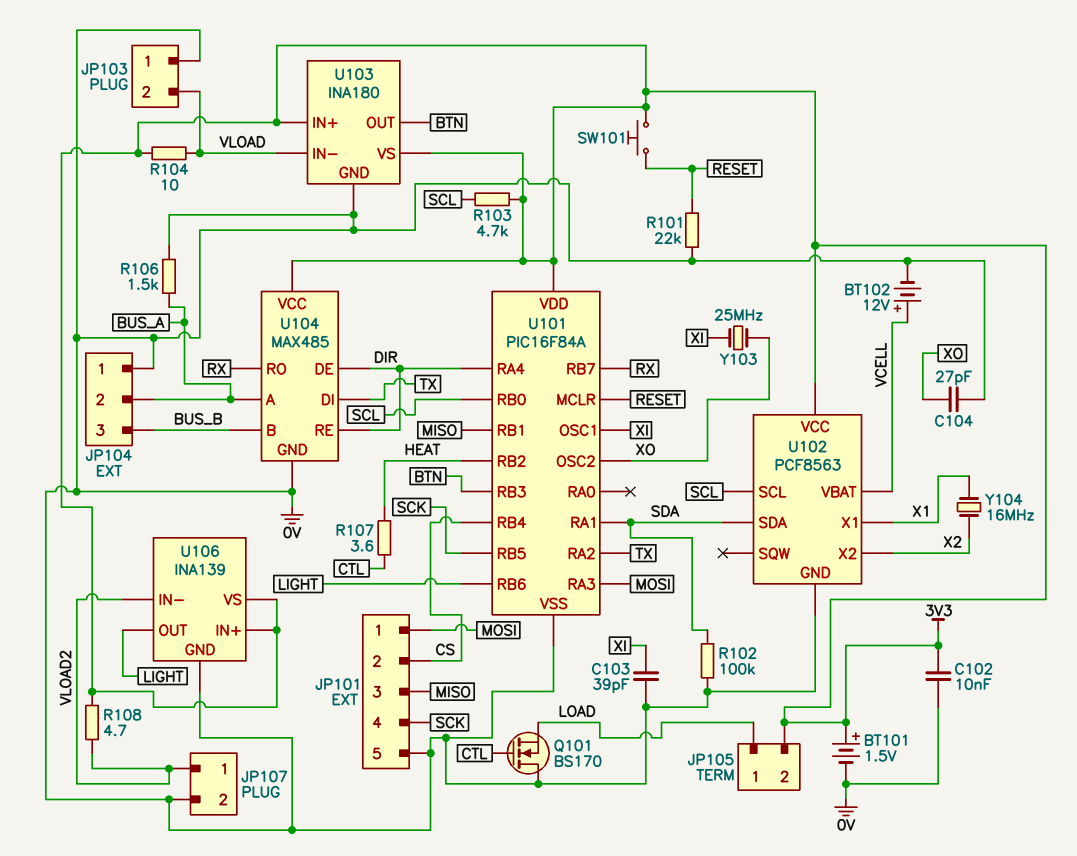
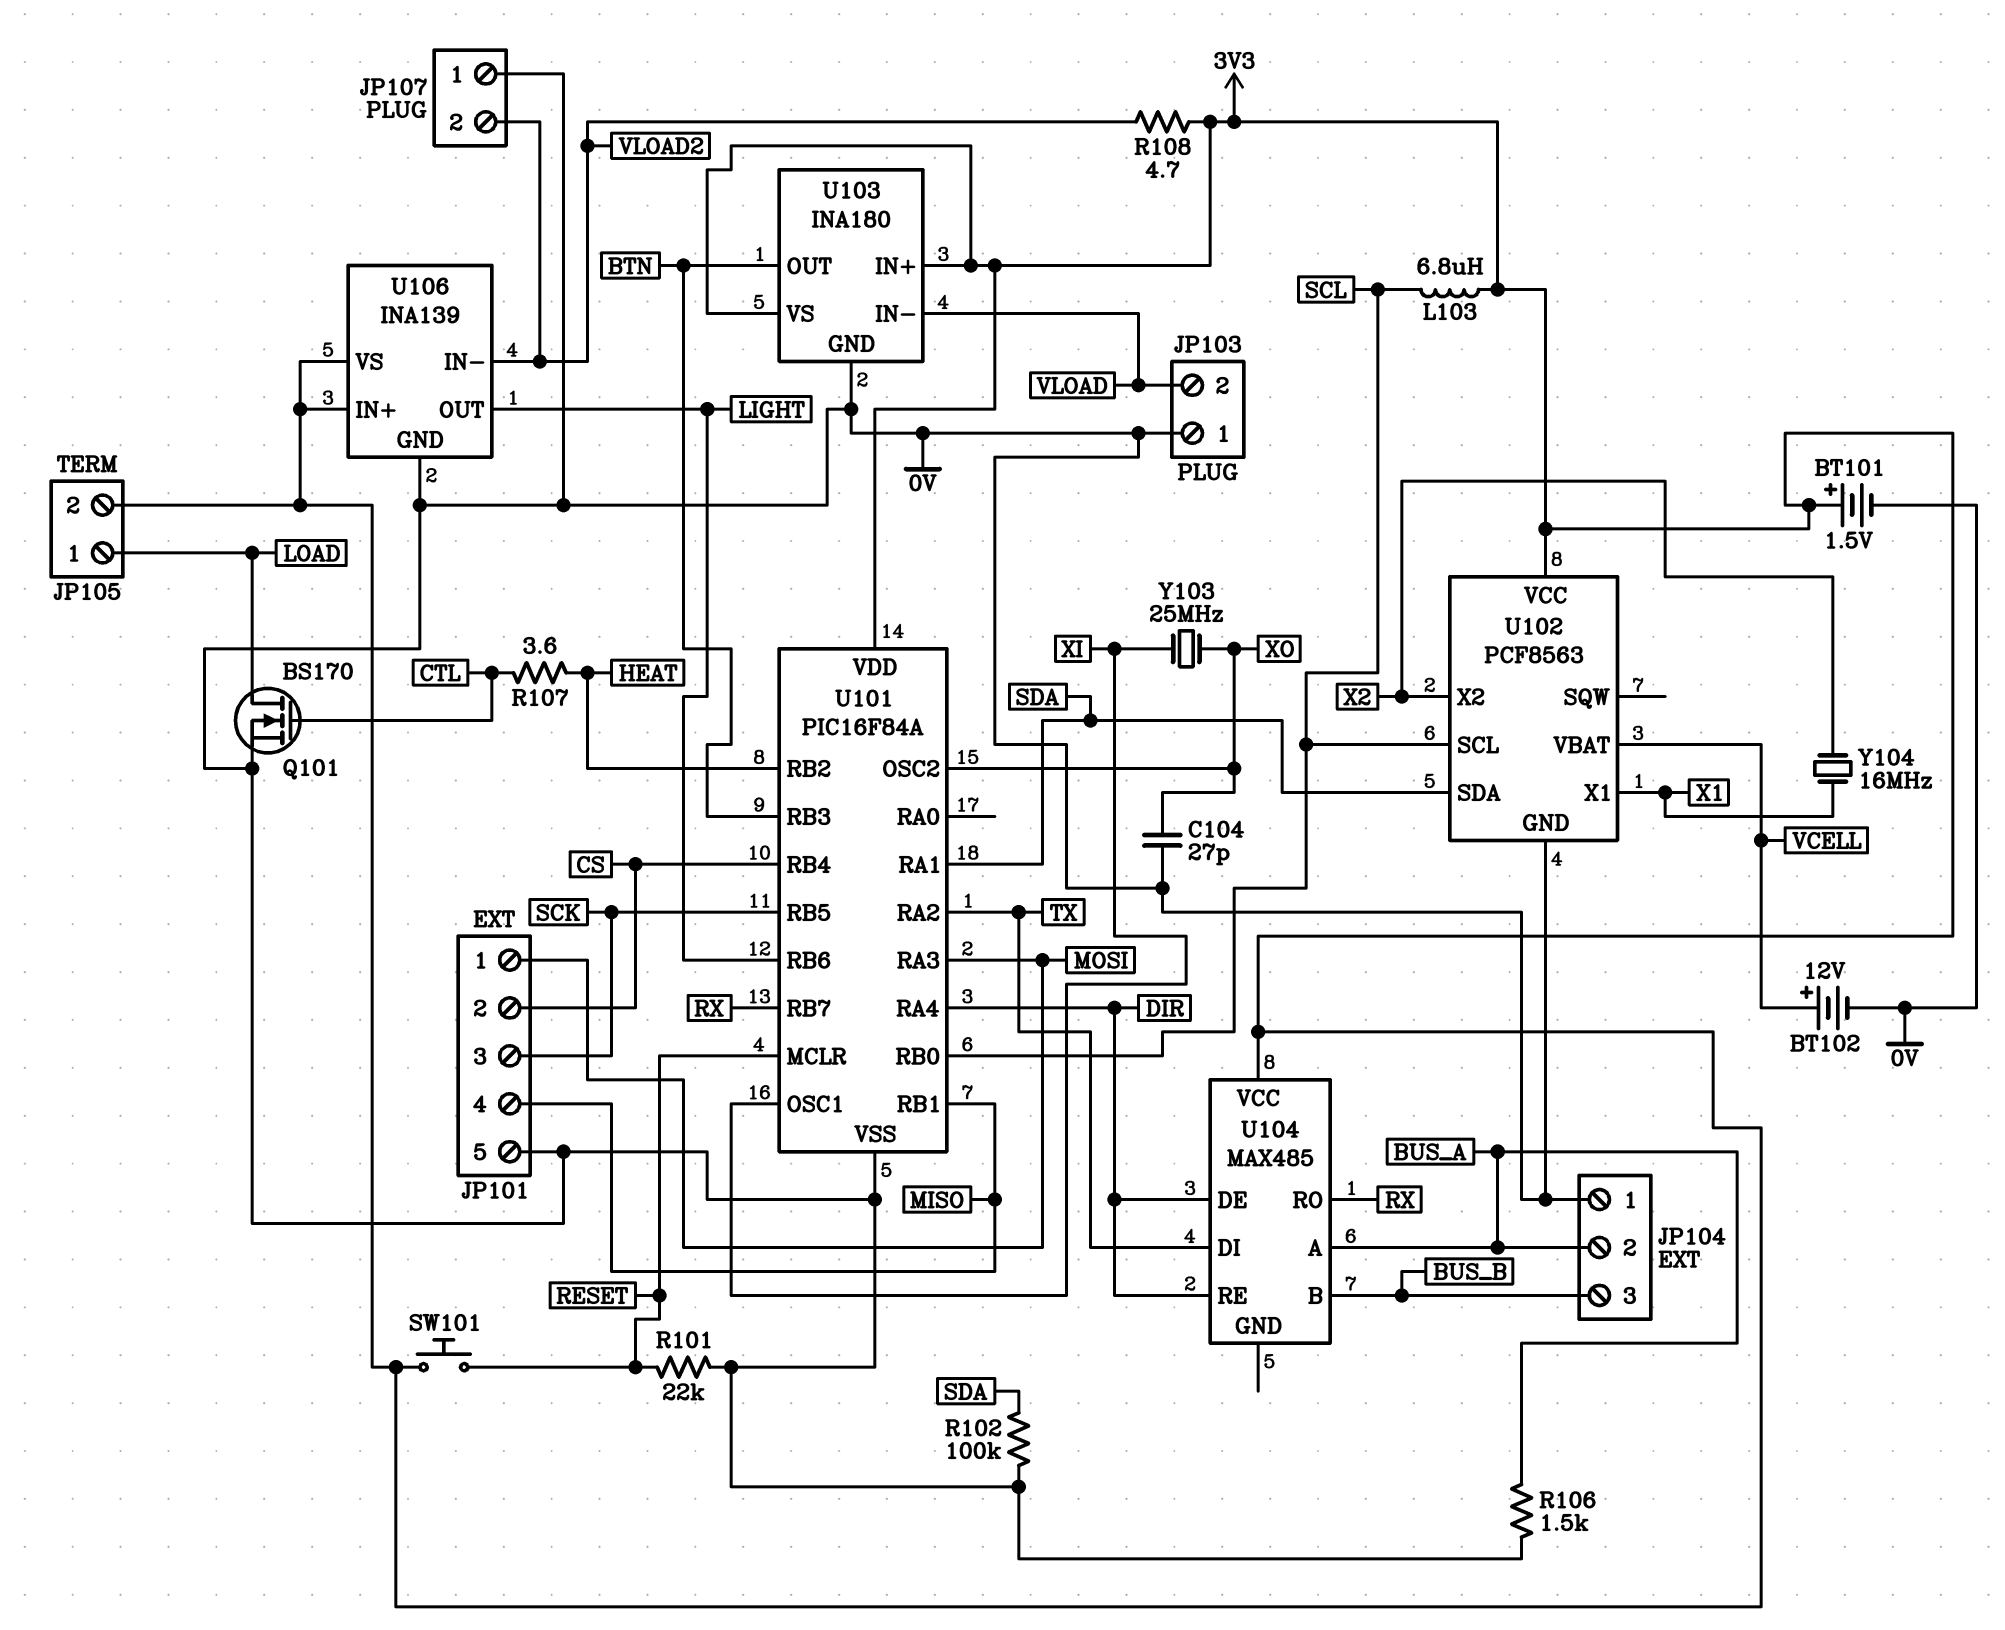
C102: 10nF (0V, 3V3) -> none
C103: 39pF (0V, XI) -> none
JP101 pin 3: MISO -> SCK
JP101 pin 4: SCK -> MISO
JP107 pin 1: VLOAD2 -> 0V
JP107 pin 2: 0V -> VLOAD2
L103: none -> 6.8uH (3V3, SCL)
Q101: NMOS BS170 (G CTL, D 0V, S LOAD) -> NMOS BS170 (G CTL, D LOAD, S 0V)
R103: 4.7k (3V3, SCL) -> none
R104: 10 (3V3, VLOAD) -> none
U104 pin GND: 0V -> none

